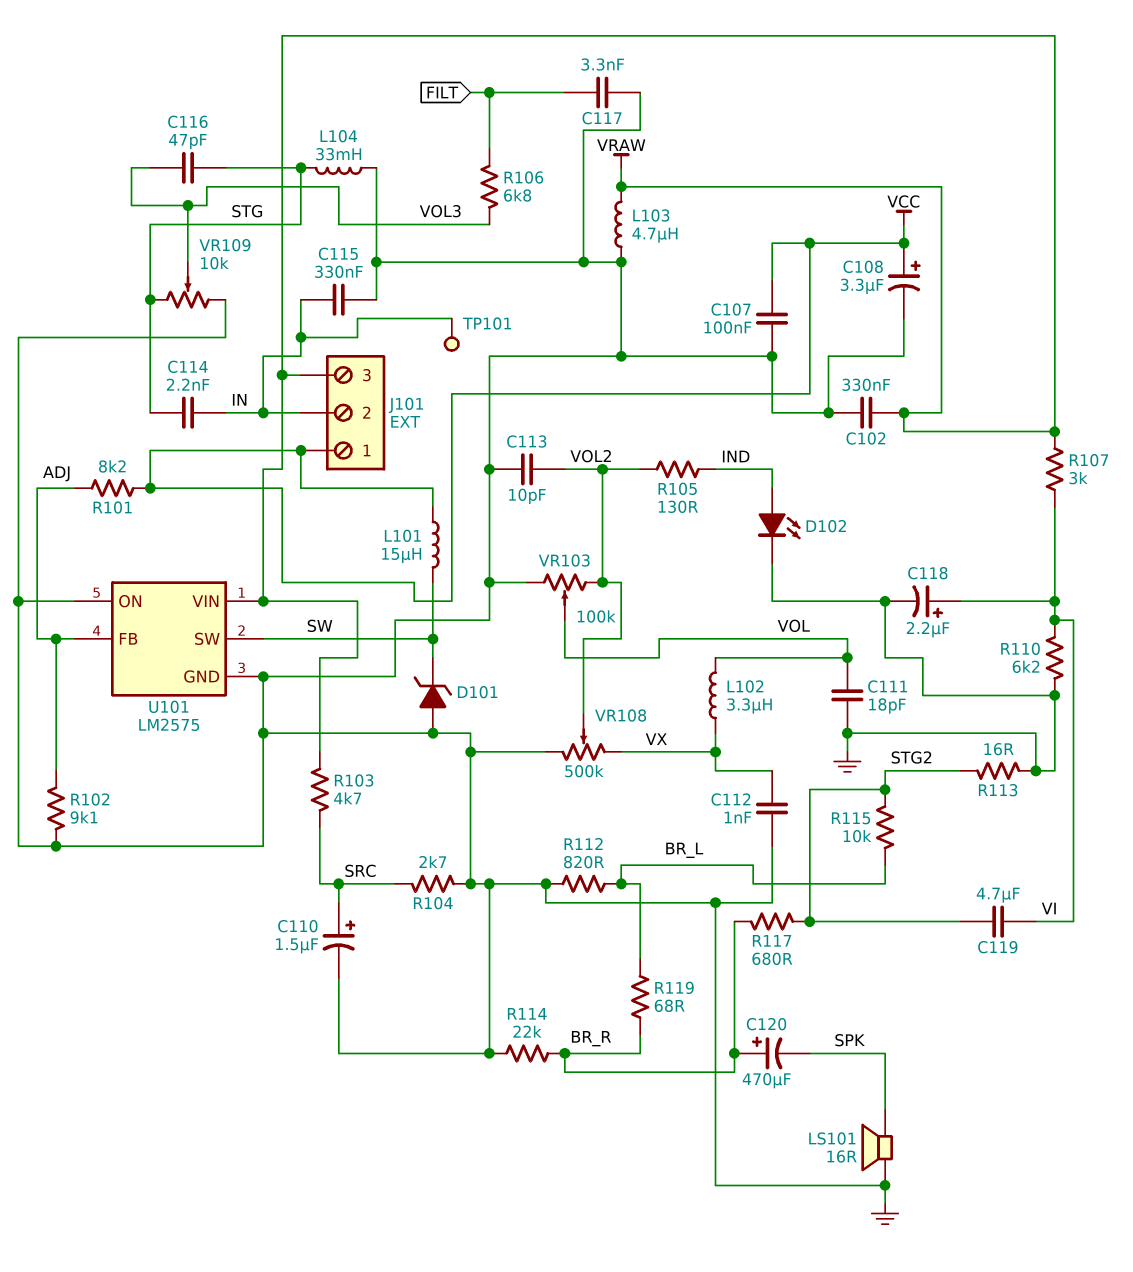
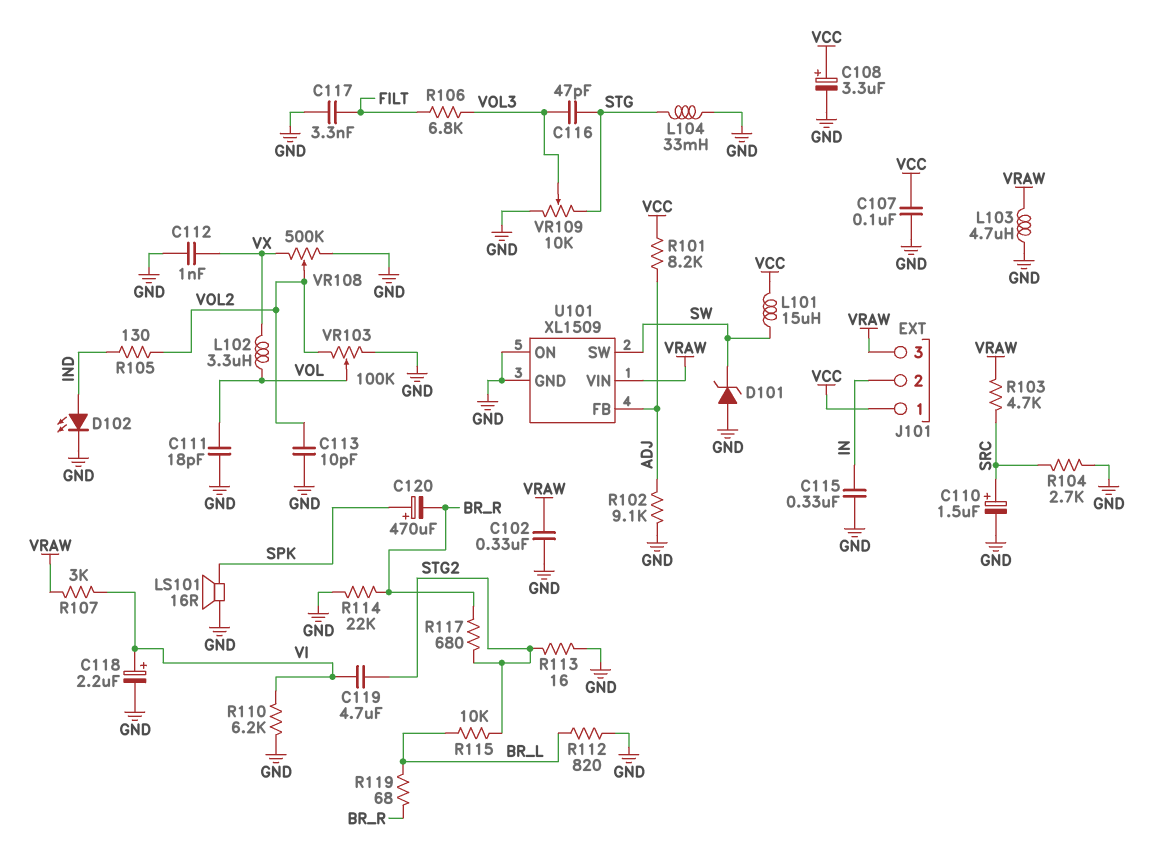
C114: 2.2nF (IN, STG) -> none
C120: 470uF (plus BR_R, minus SPK) -> 470uF (plus SPK, minus BR_R)
TP101: test point (IN) -> none
U101: LM2575 -> XL1509

